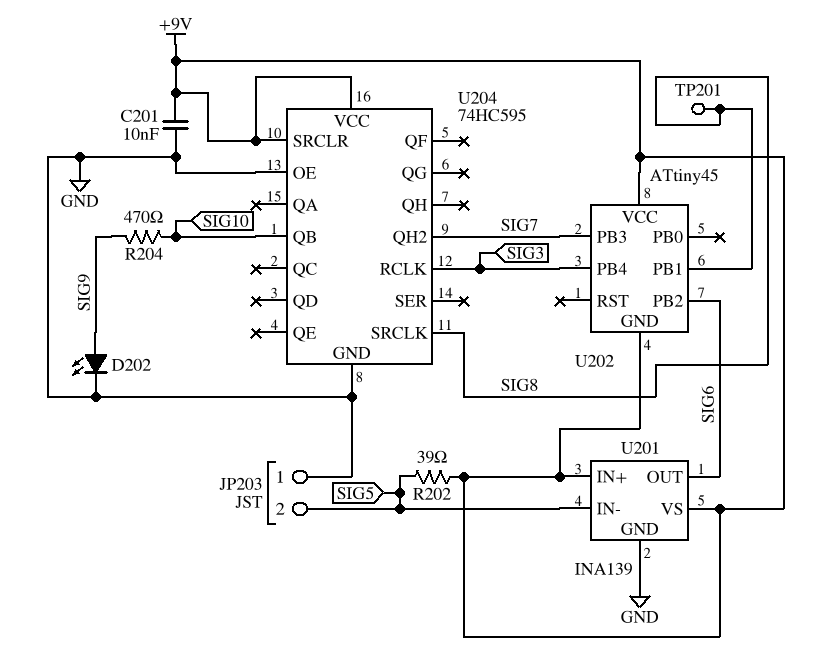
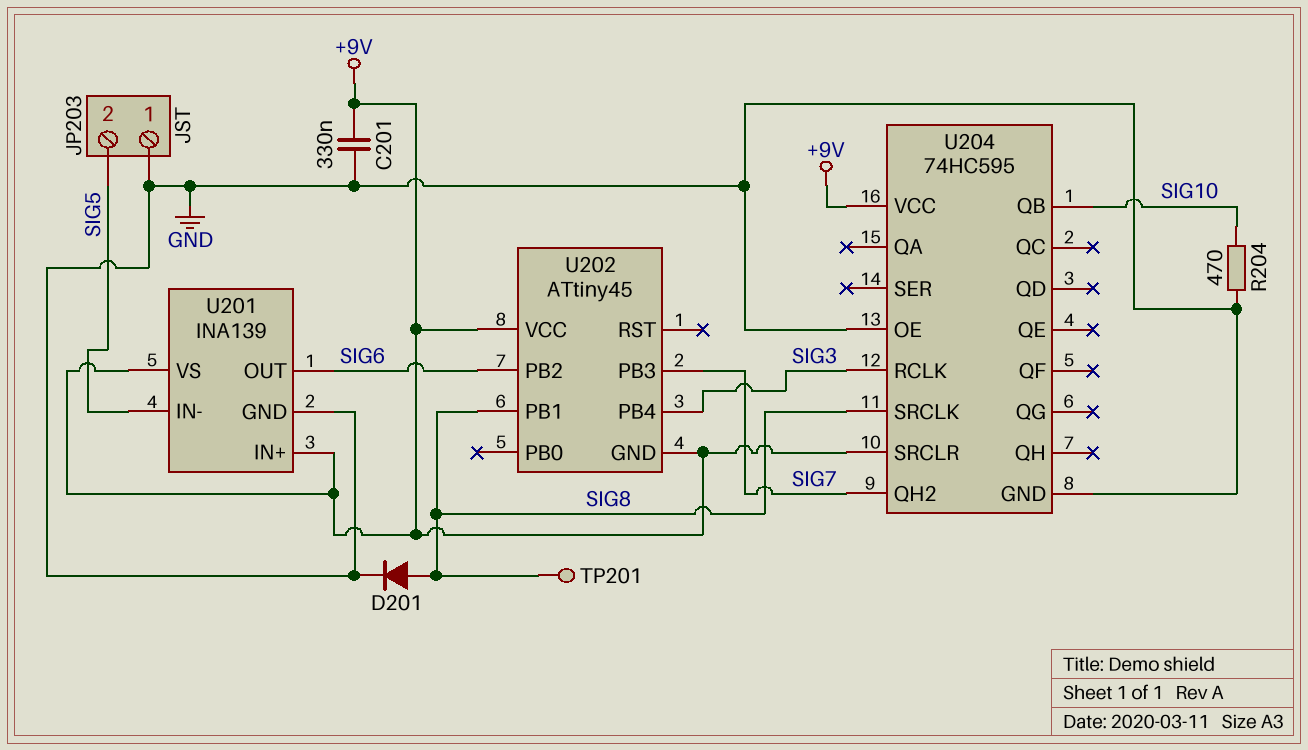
C201: 10nF (+9V, GND) -> 330nF (+9V, GND)
D201: none -> diode (A SIG8, K GND)
D202: LED (A SIG9, K GND) -> none
R202: 39 (+9V, SIG5) -> none
R204: 470 (SIG9, SIG10) -> 470 (GND, SIG10)

